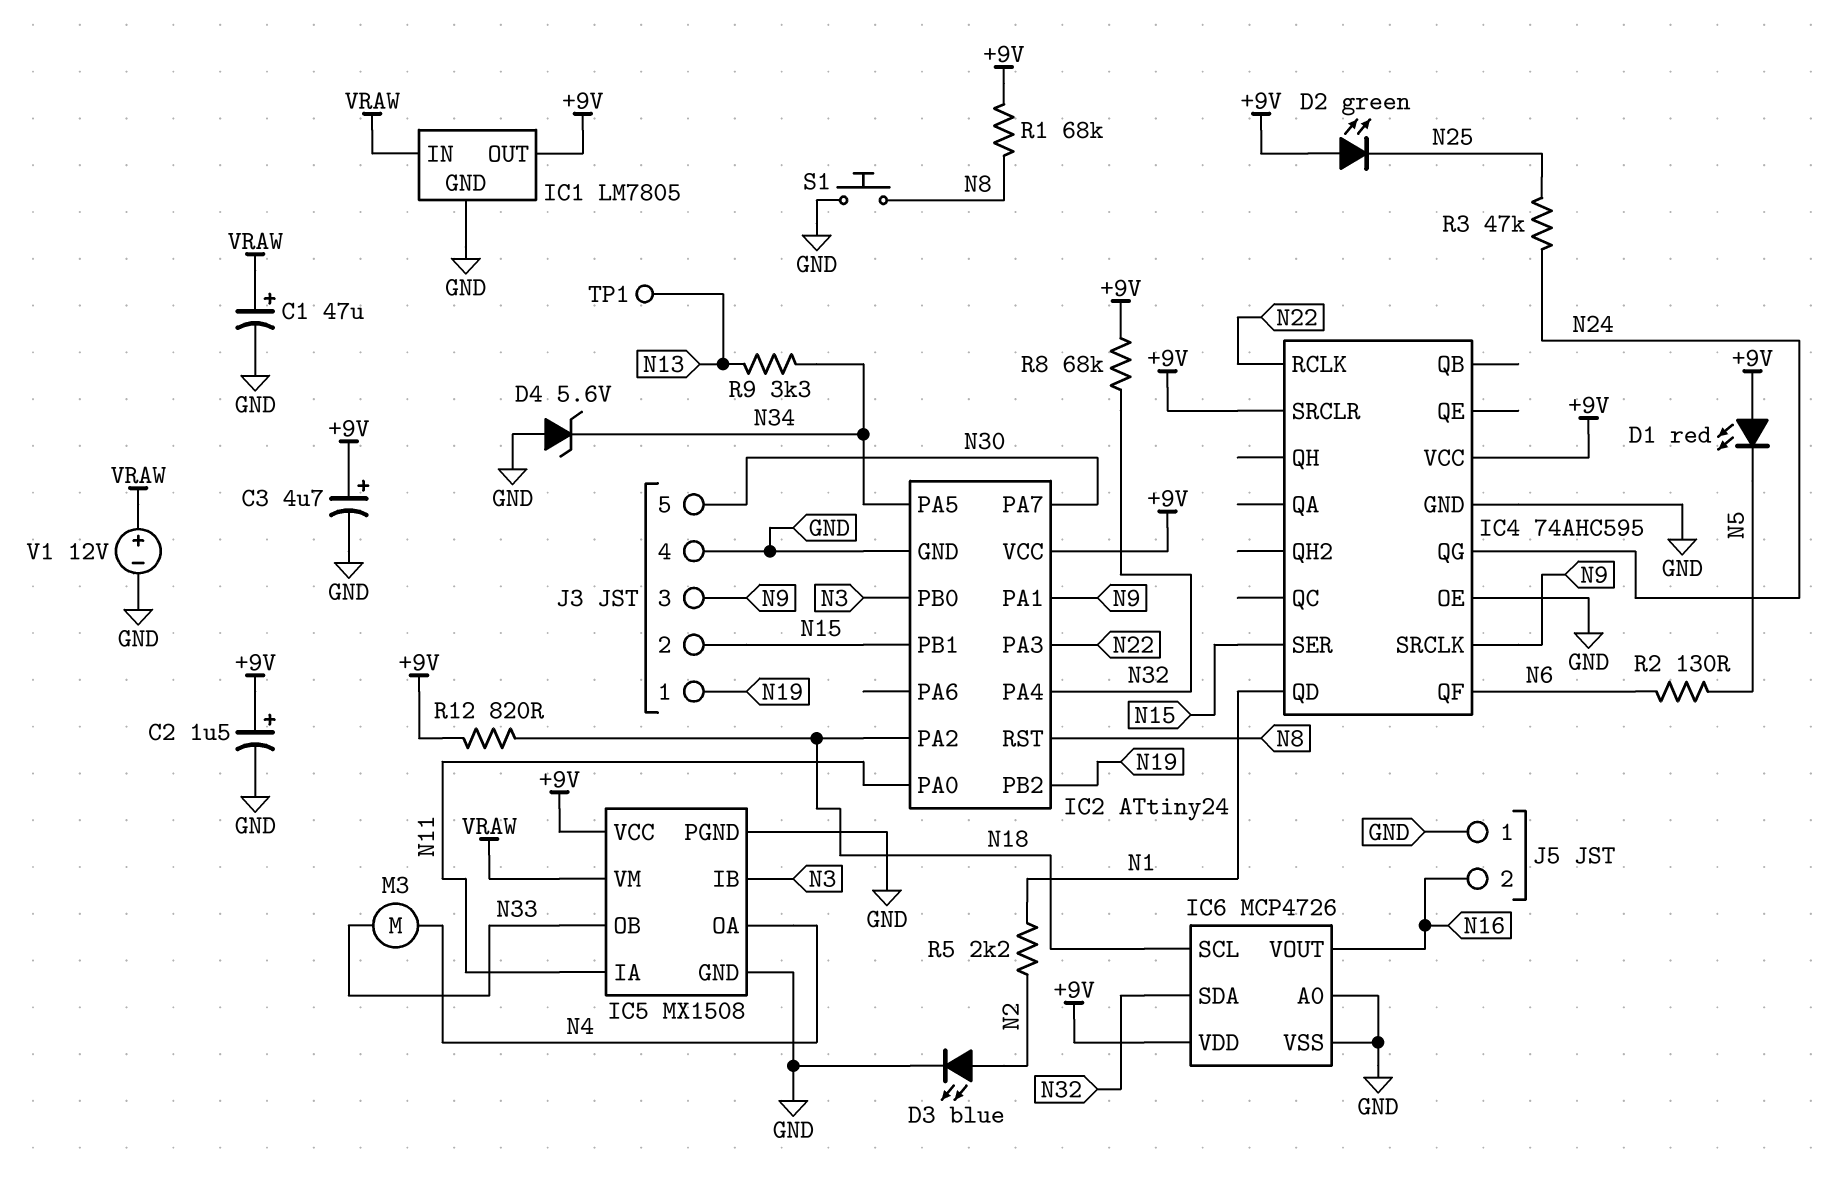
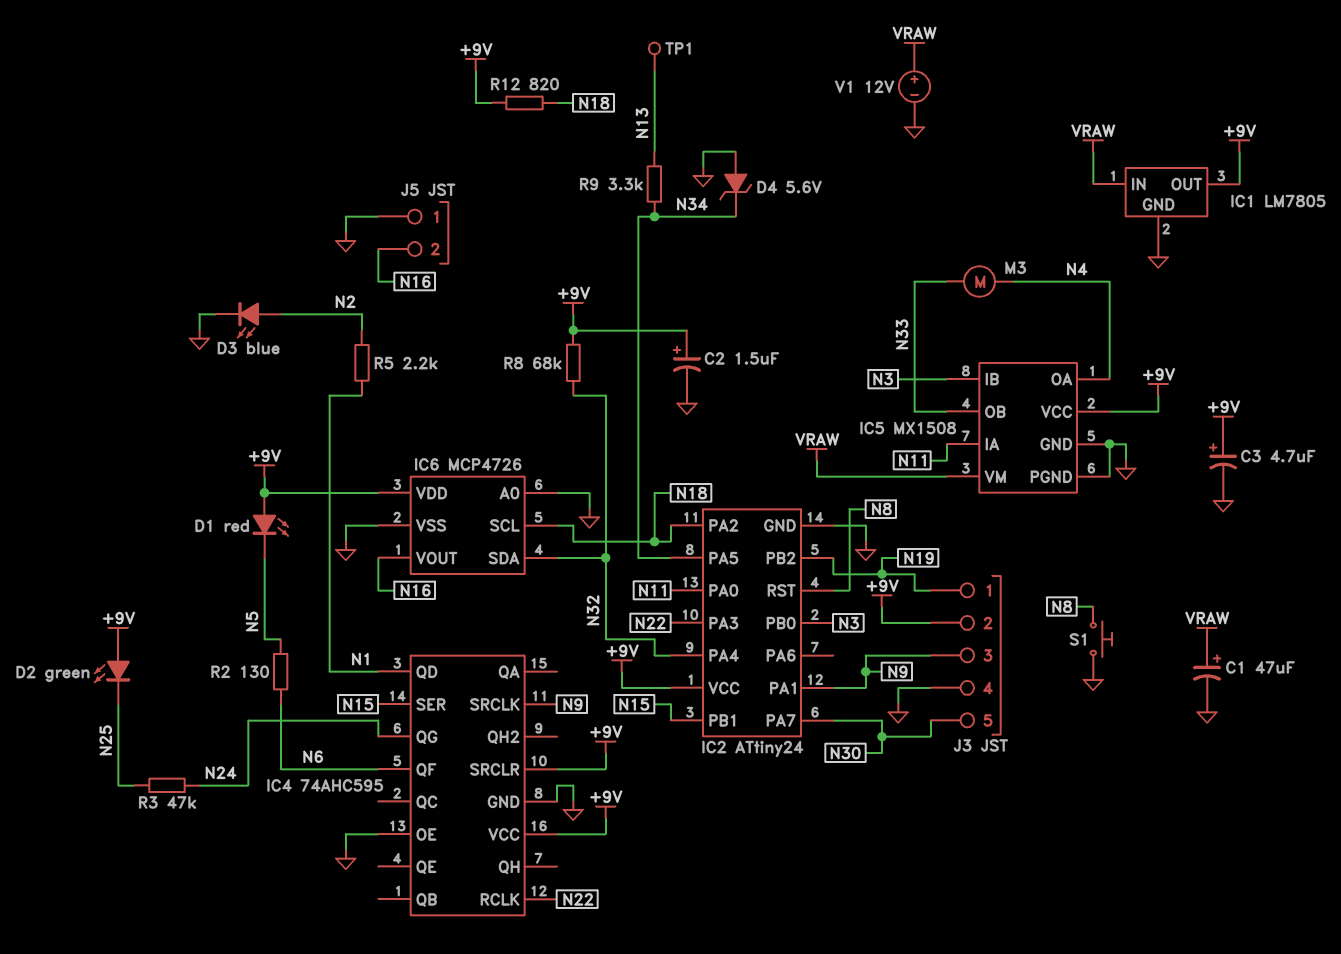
J3 pin 2: N15 -> +9V
R1: 68k (+9V, N8) -> none

